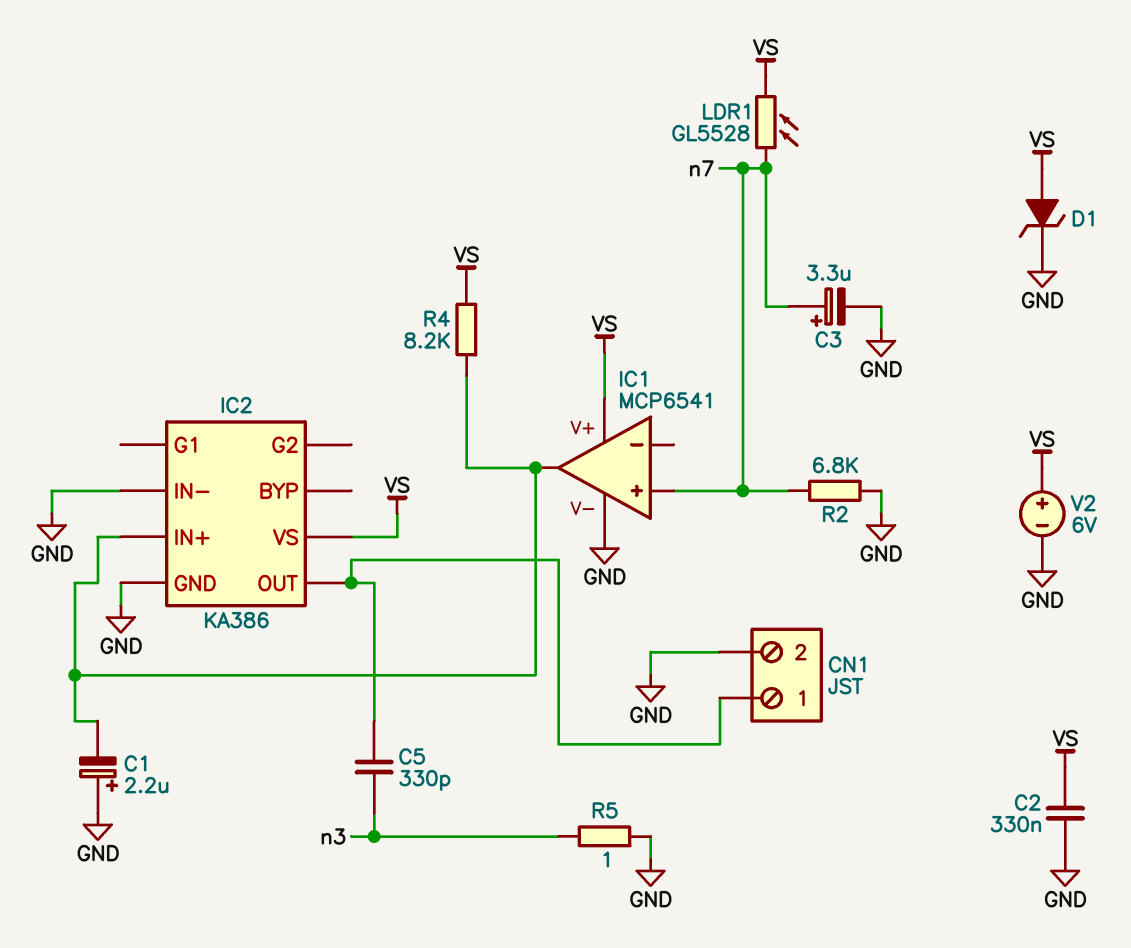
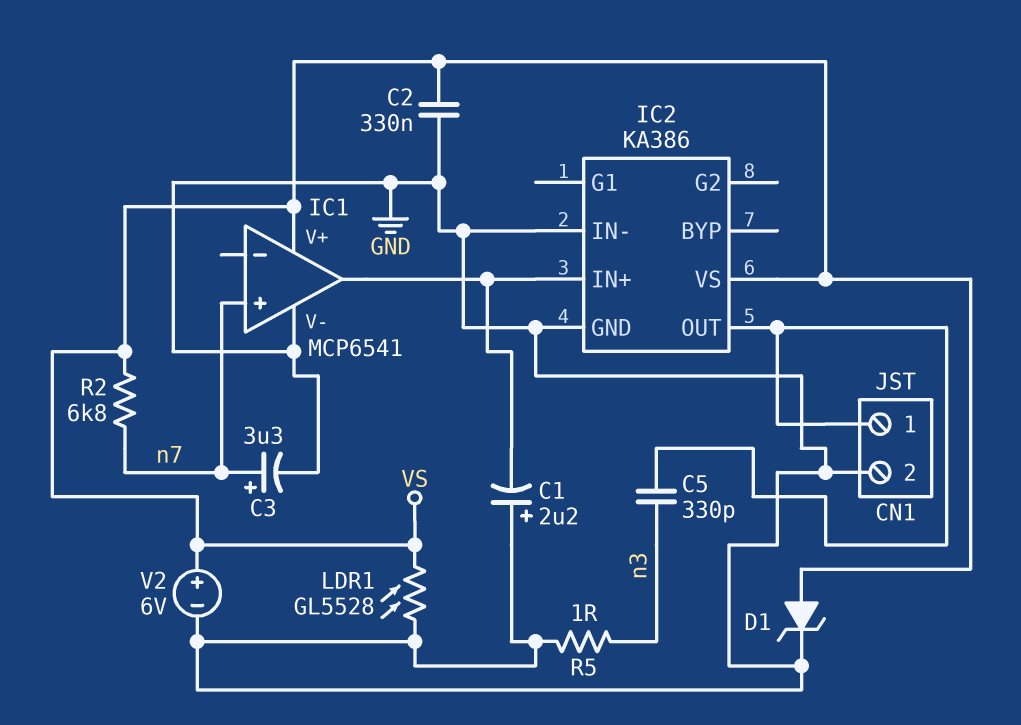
LDR1: GL5528 (VS, n7) -> GL5528 (GND, VS)
R2: 6.8k (GND, n7) -> 6.8k (VS, n7)
R4: 8.2k (IC1/out, VS) -> none

